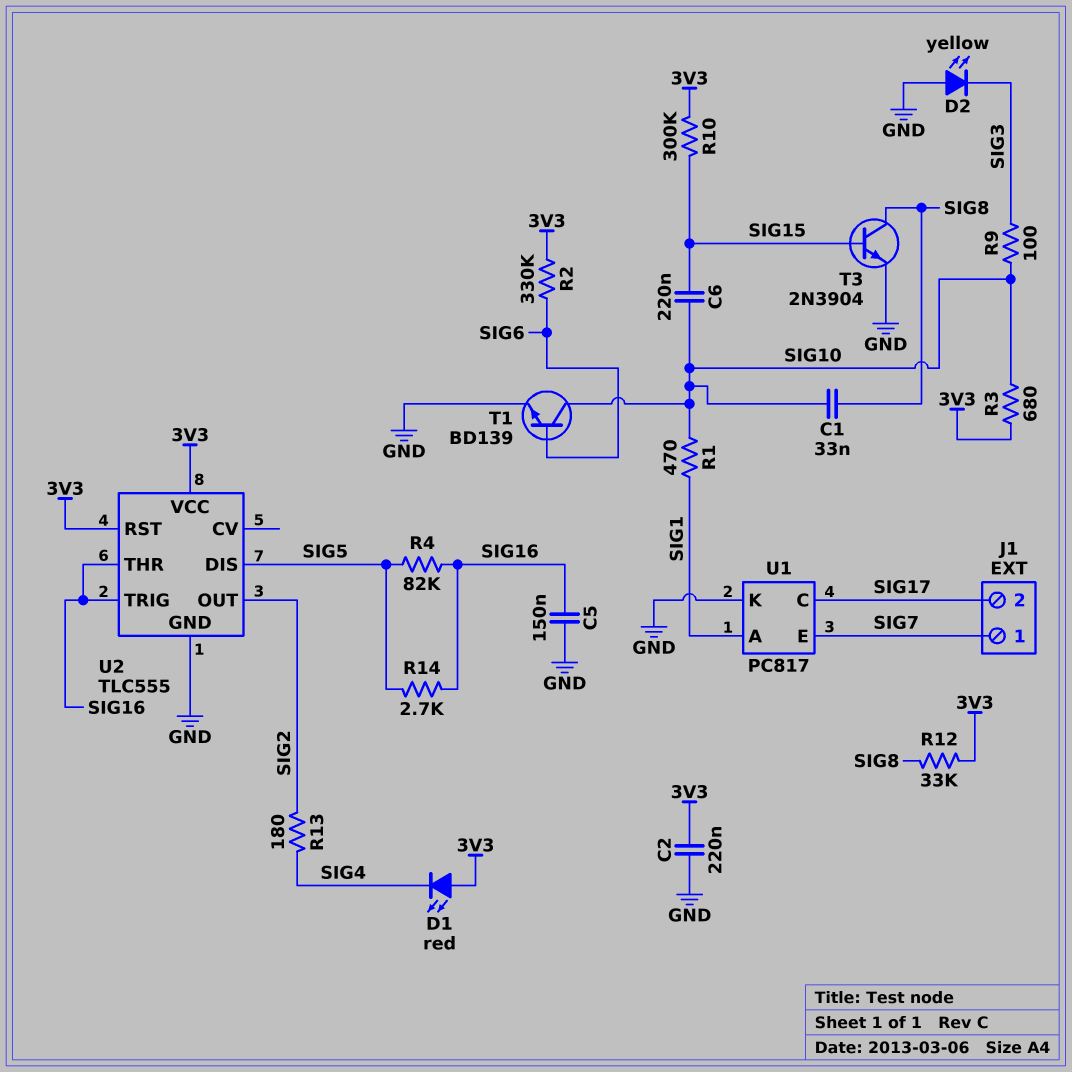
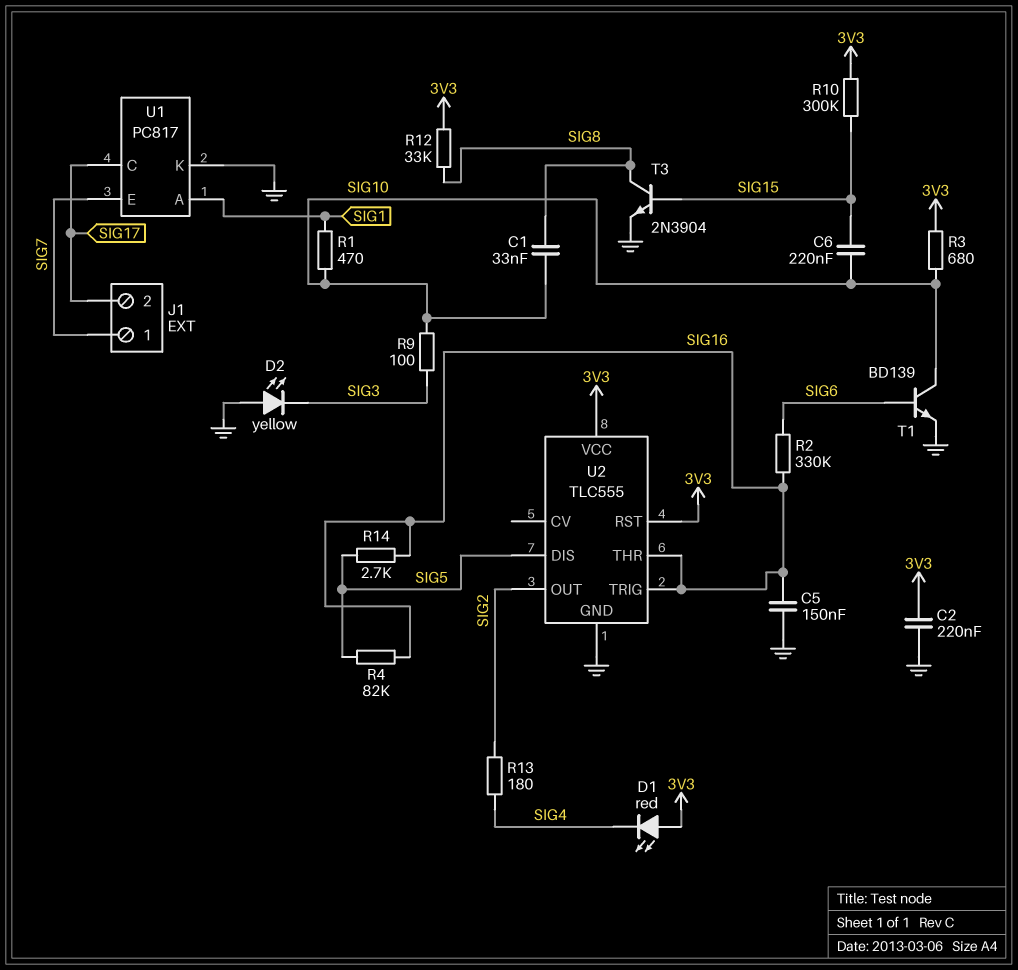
R2: 330k (3V3, SIG6) -> 330k (SIG6, SIG16)

